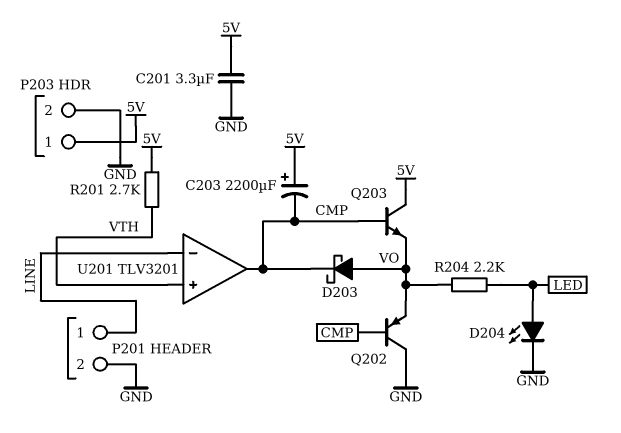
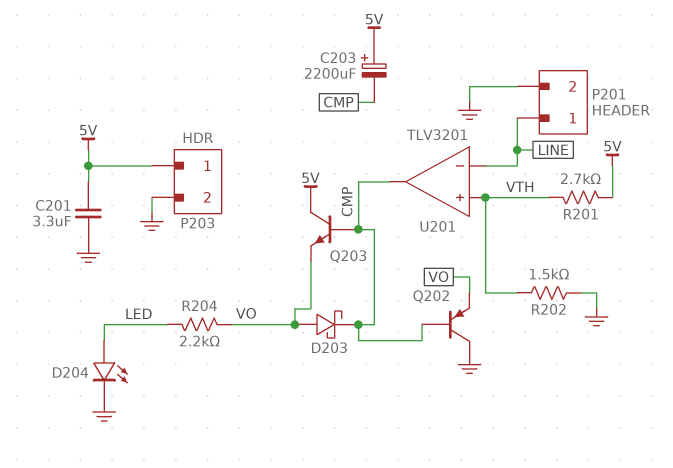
R202: none -> 1.5k (GND, VTH)

